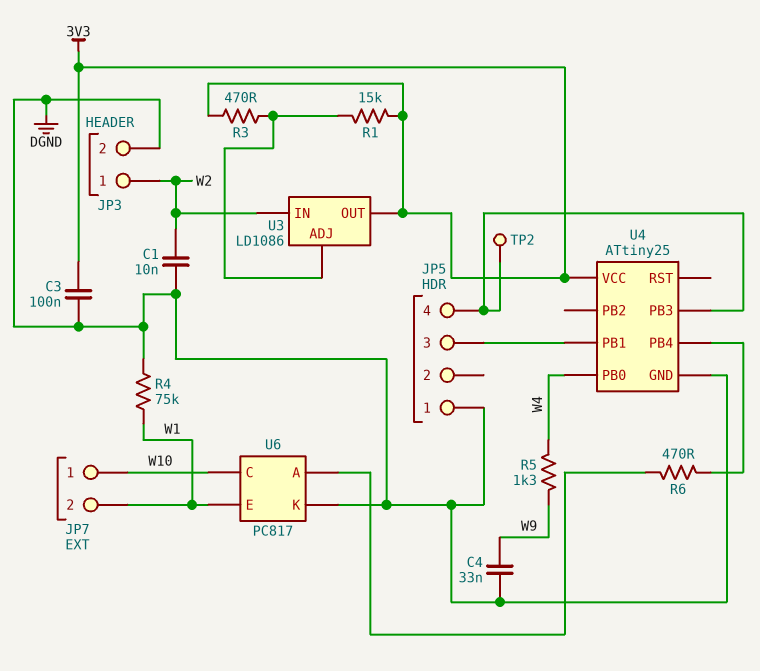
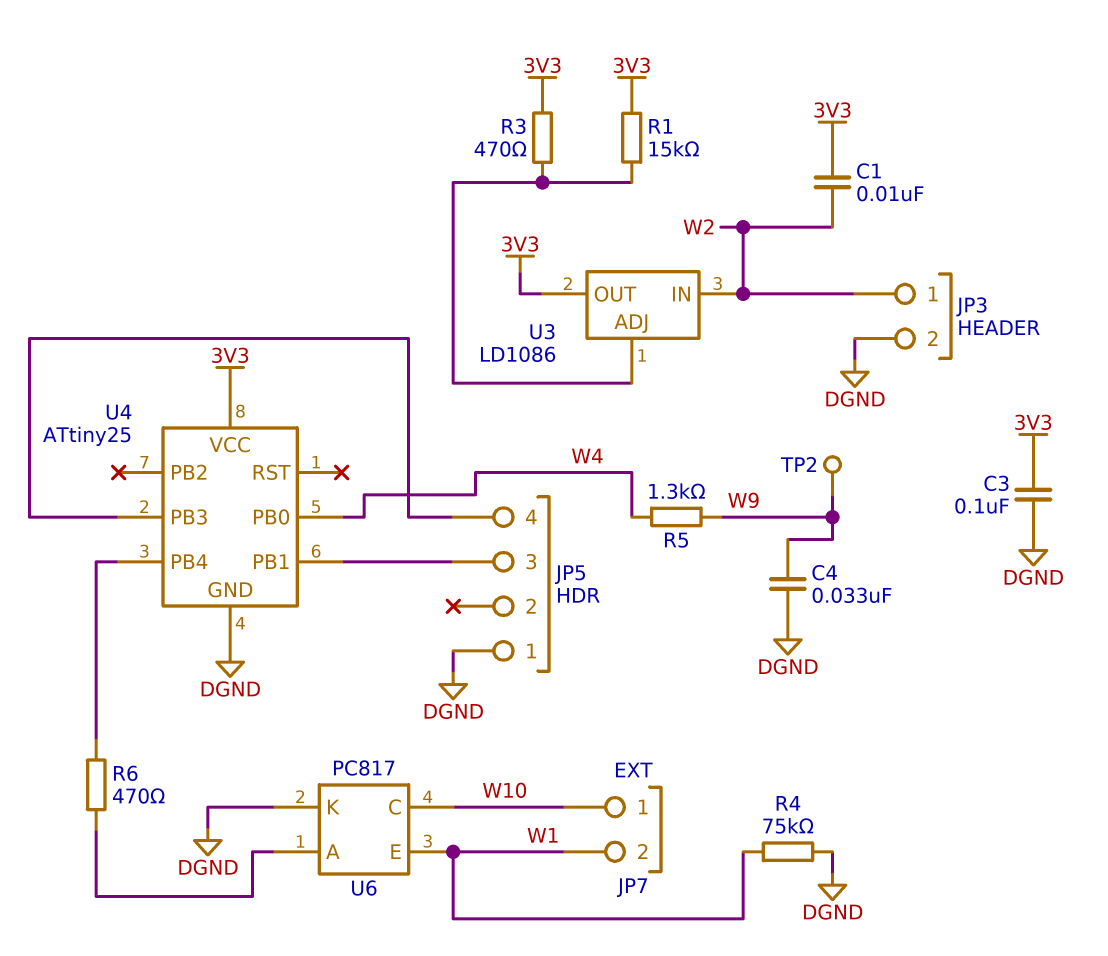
C1: 10nF (DGND, W2) -> 10nF (3V3, W2)
TP2: test point (JP5/4) -> test point (W9)

